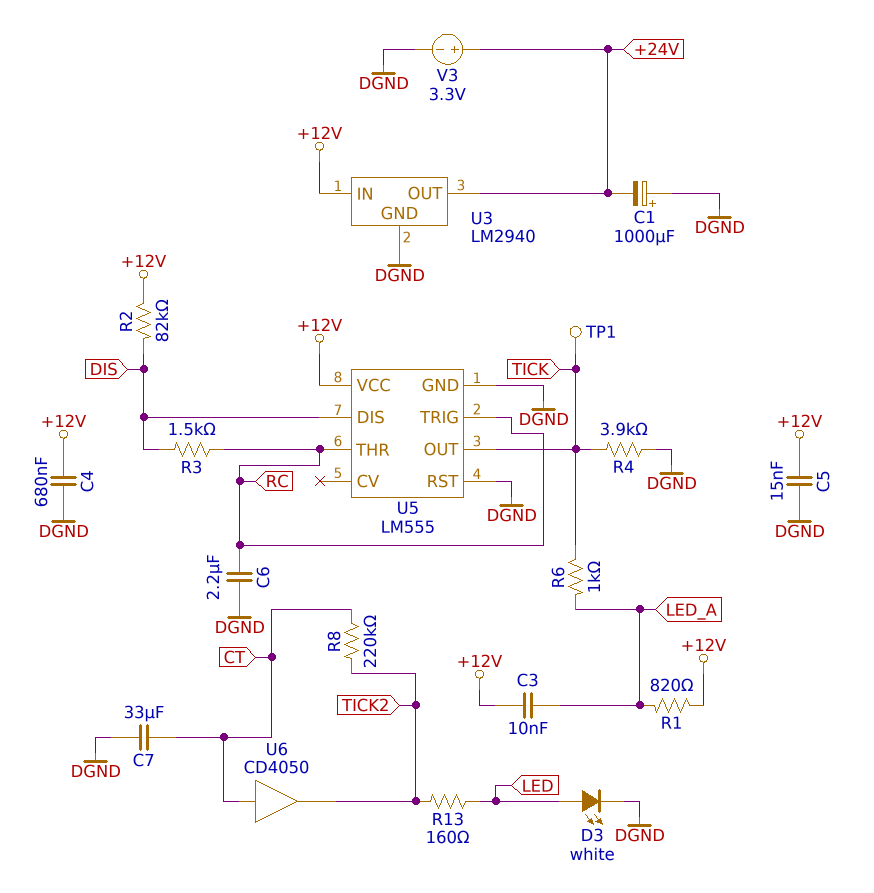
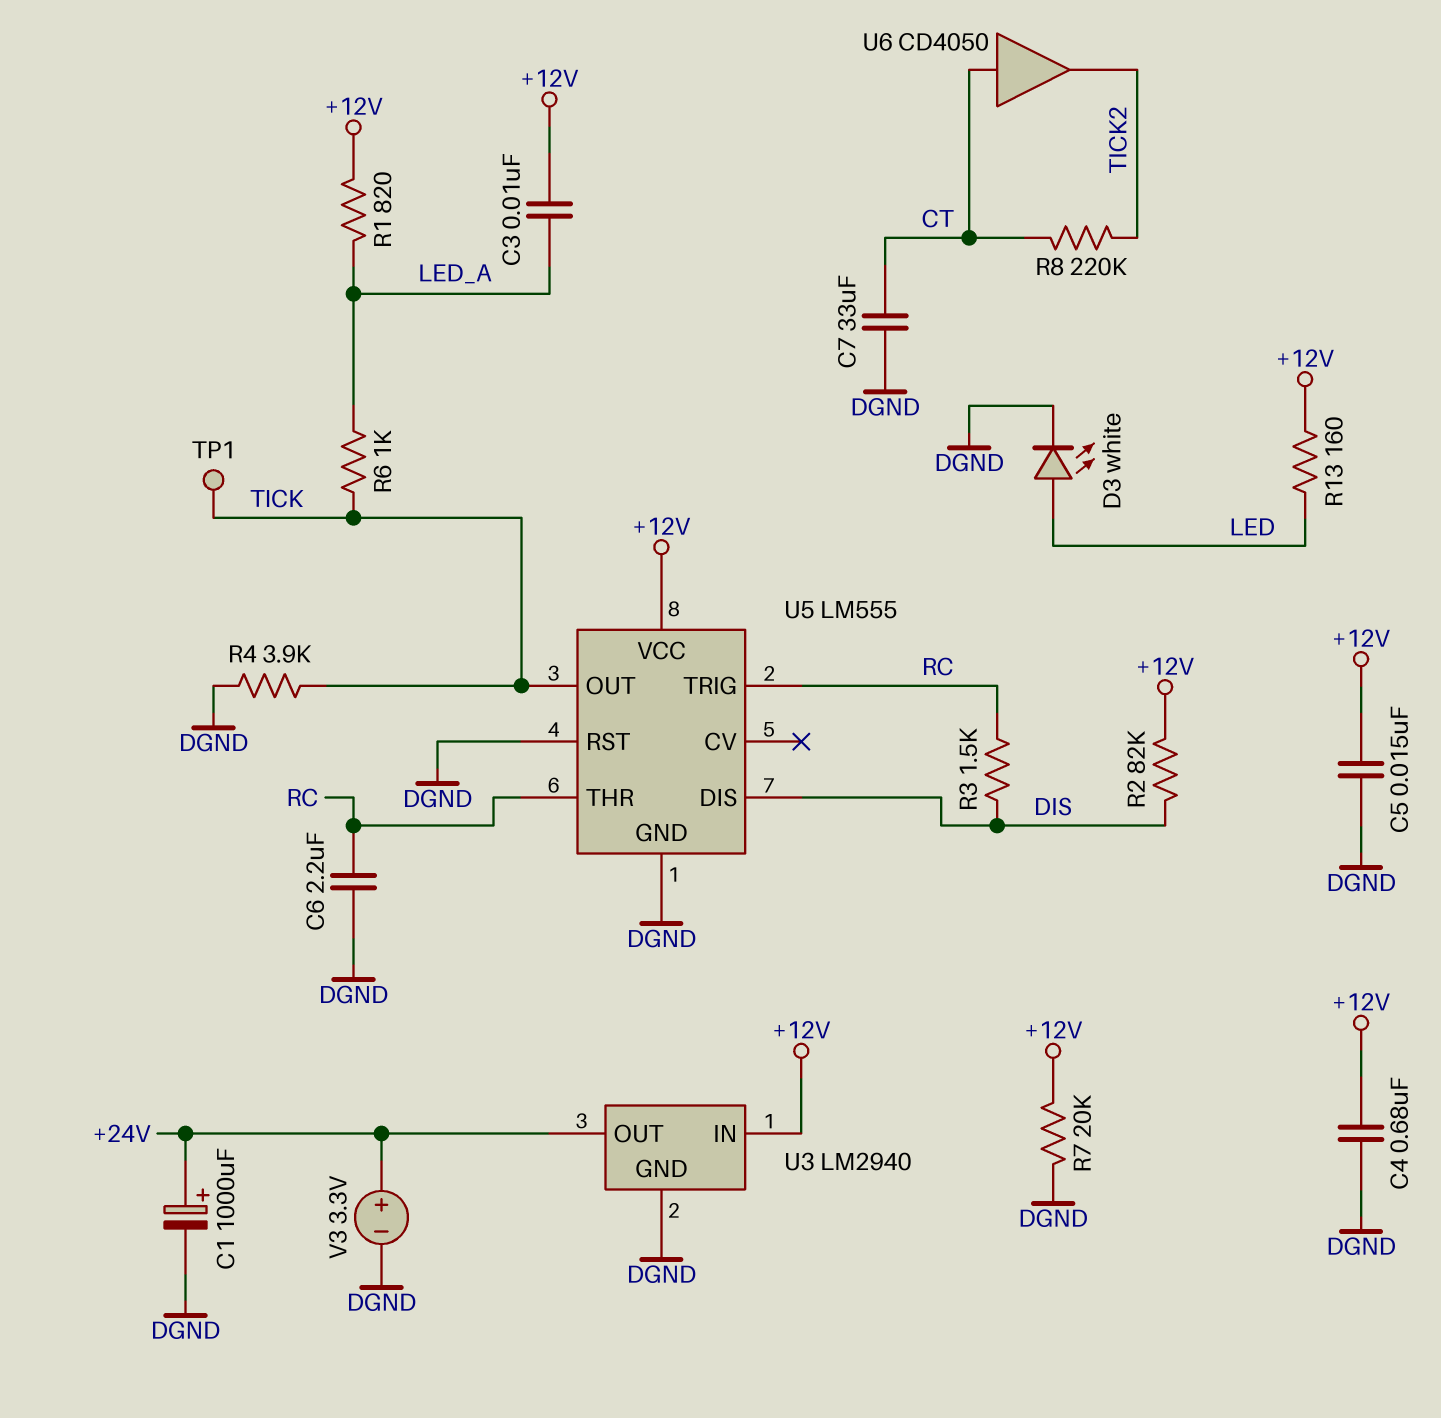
C1: 1000uF (plus DGND, minus +24V) -> 1000uF (plus +24V, minus DGND)
R7: none -> 20k (+12V, DGND)
R13: 160 (LED, TICK2) -> 160 (+12V, LED)

